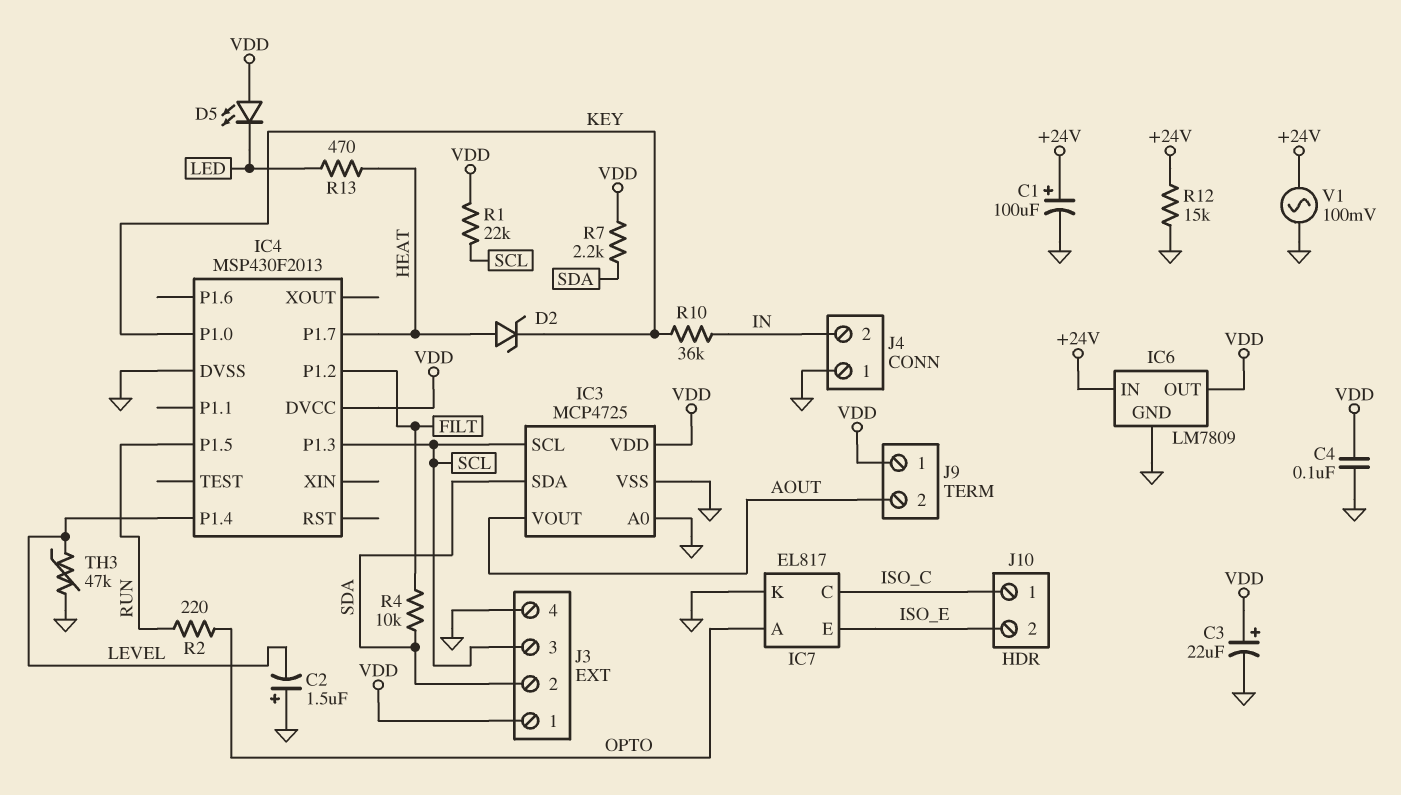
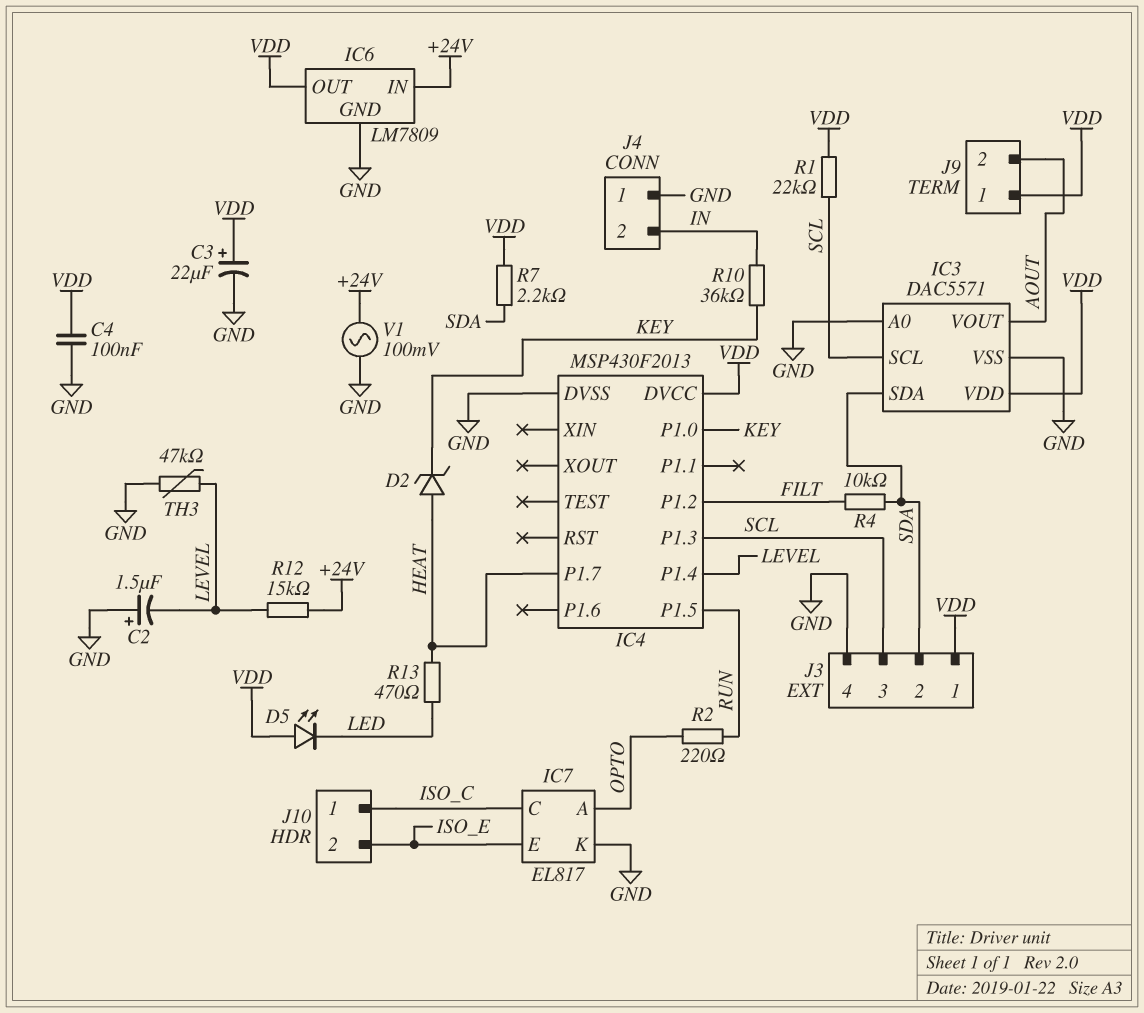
C1: 100uF (plus +24V, minus GND) -> none
IC3: MCP4725 -> DAC5571
R12: 15k (+24V, GND) -> 15k (+24V, LEVEL)

